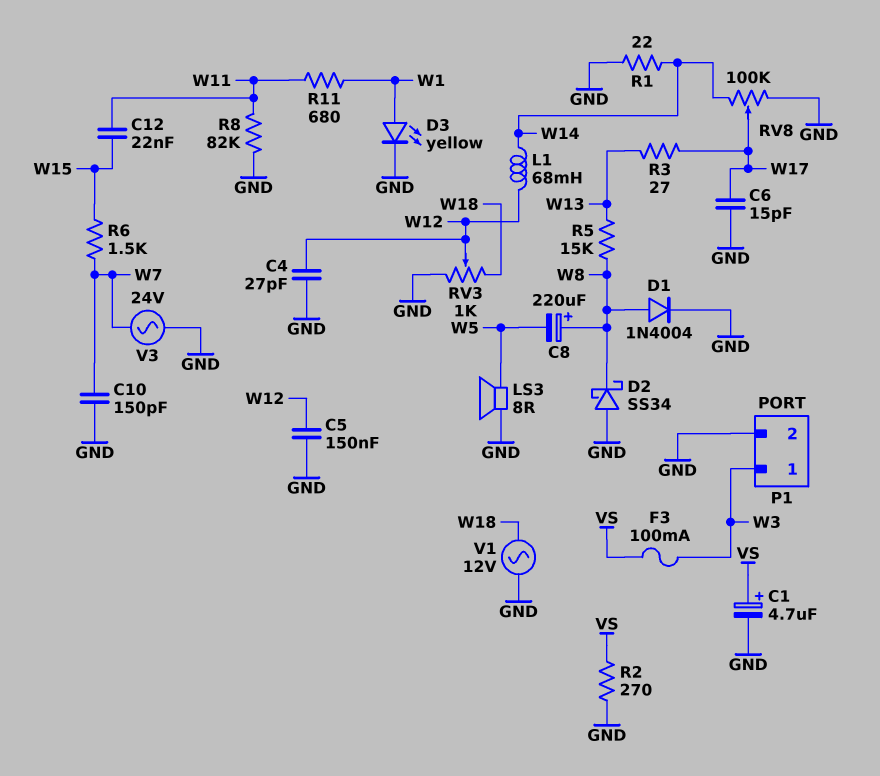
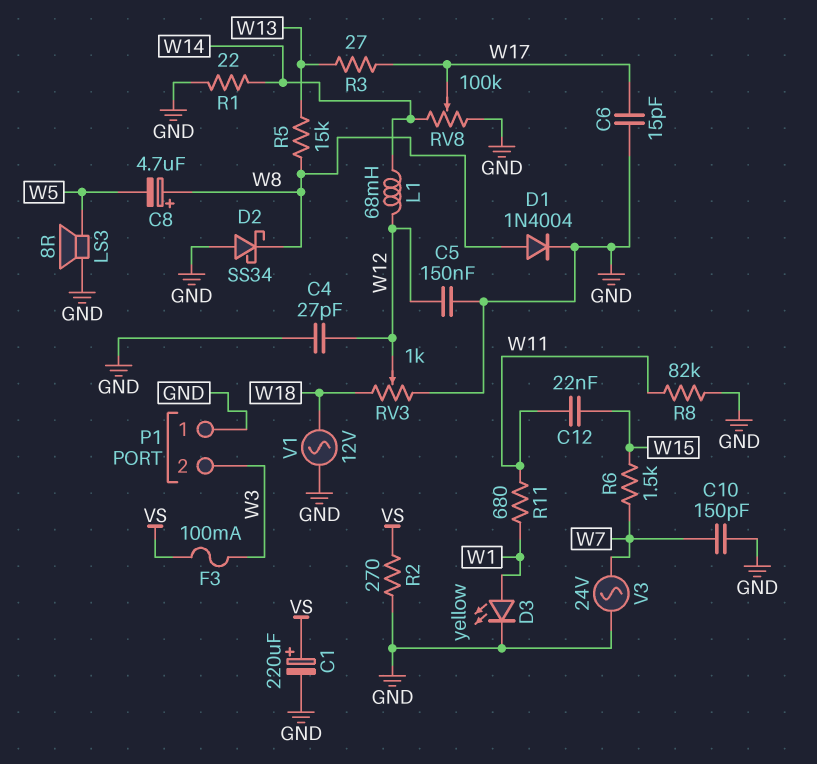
C1: 4.7uF (plus VS, minus GND) -> 220uF (plus VS, minus GND)
C8: 220uF (plus W8, minus W5) -> 4.7uF (plus W8, minus W5)
P1 pin 1: W3 -> GND
P1 pin 2: GND -> W3

